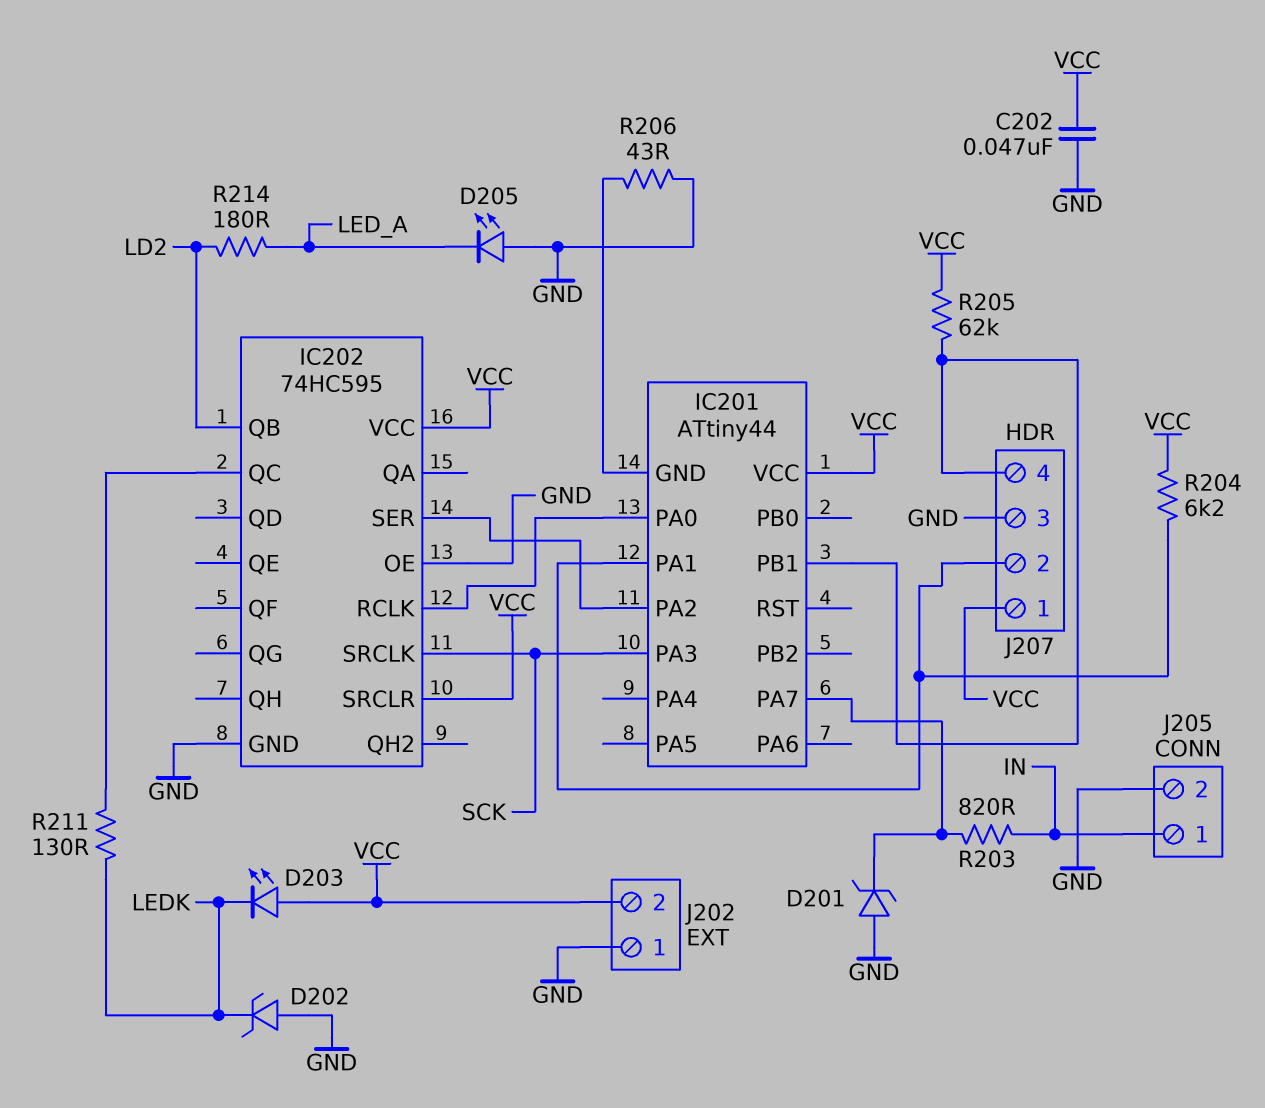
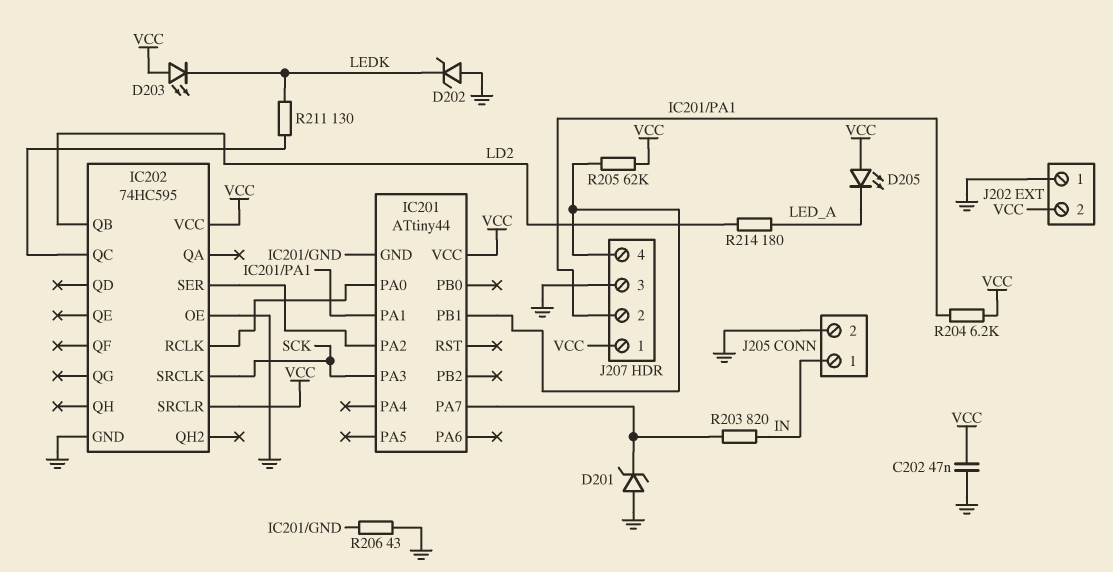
D205: LED (A GND, K LED_A) -> LED (A VCC, K LED_A)

